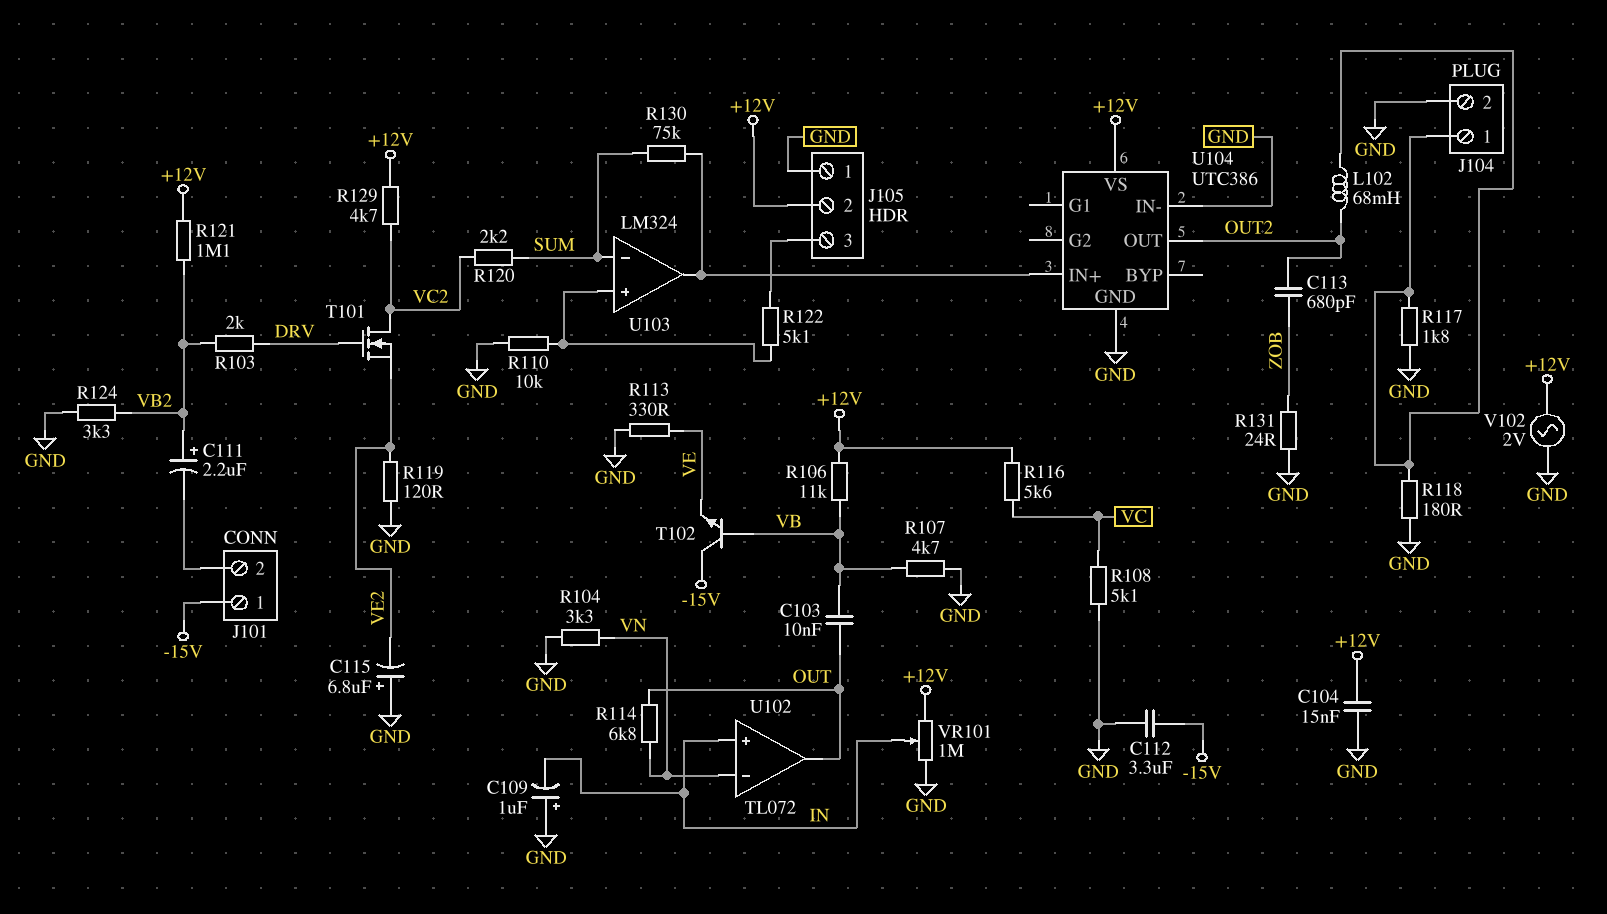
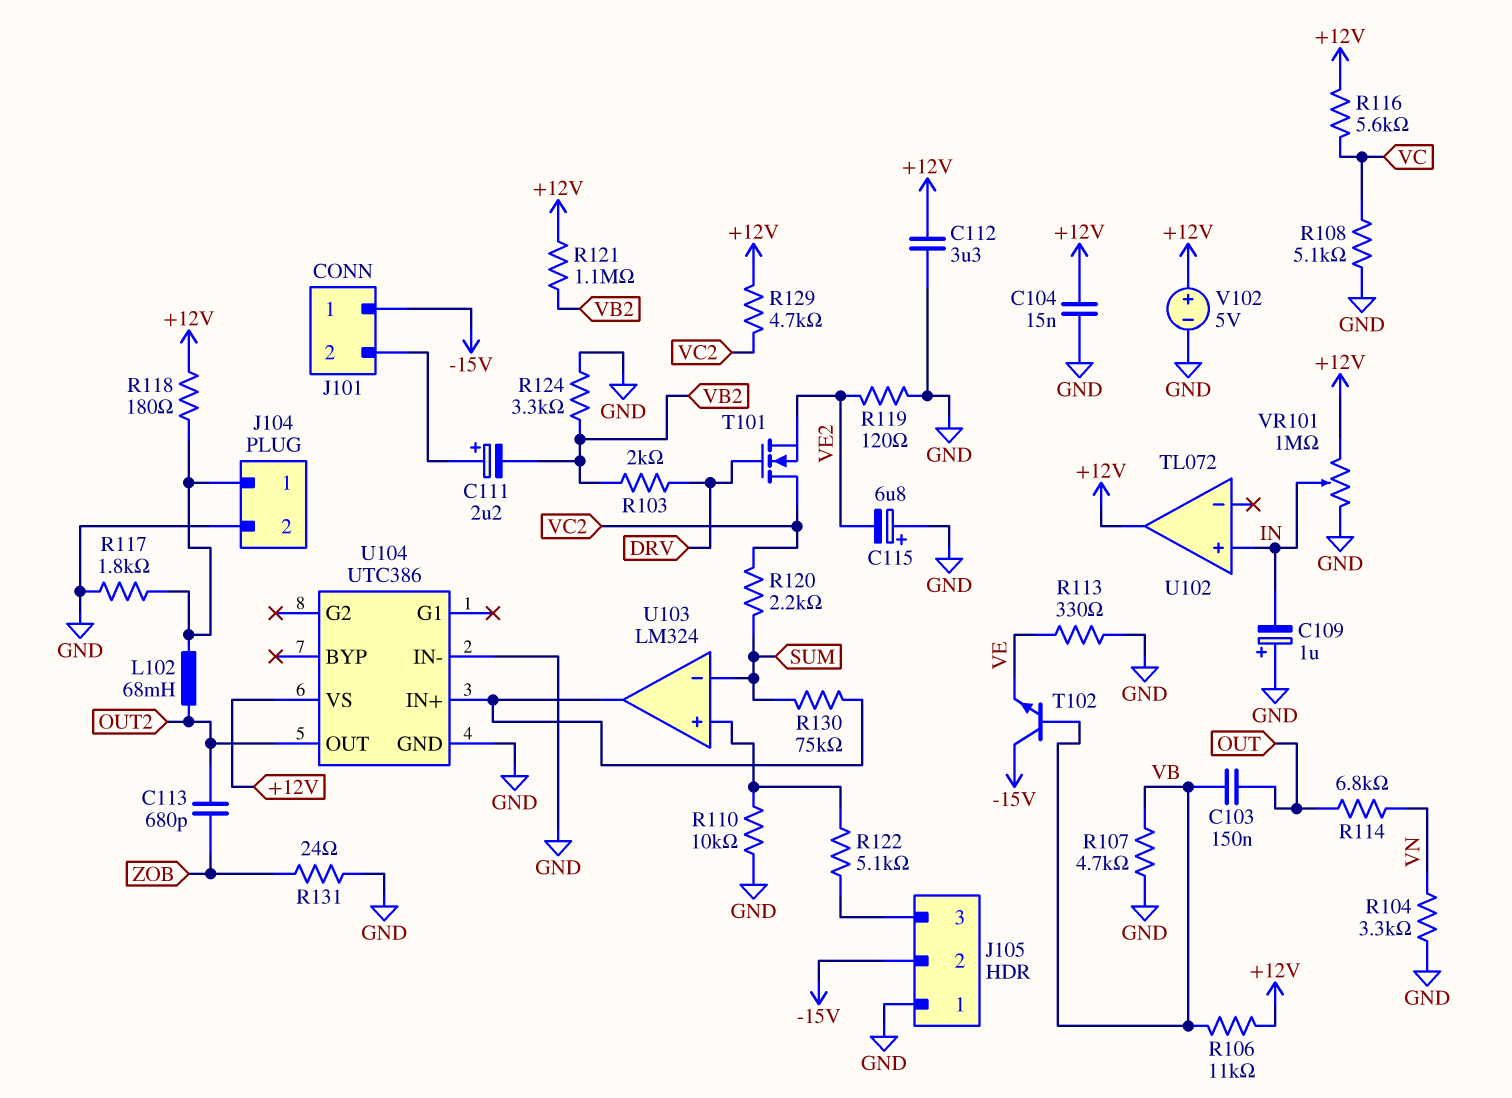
C103: 10nF (OUT, VB) -> 150nF (OUT, VB)
C111: 2.2uF (plus VB2, minus J101/2) -> 2.2uF (plus J101/2, minus VB2)
C112: 3.3uF (-15V, GND) -> 3.3uF (+12V, GND)
J105 pin 2: +12V -> -15V
R118: 180 (GND, J104/1) -> 180 (+12V, J104/1)
U102 pin in-: VN -> none
U102 pin out: OUT -> +12V
V102: AC 2V (+12V, GND) -> 5V (plus +12V, minus GND)

